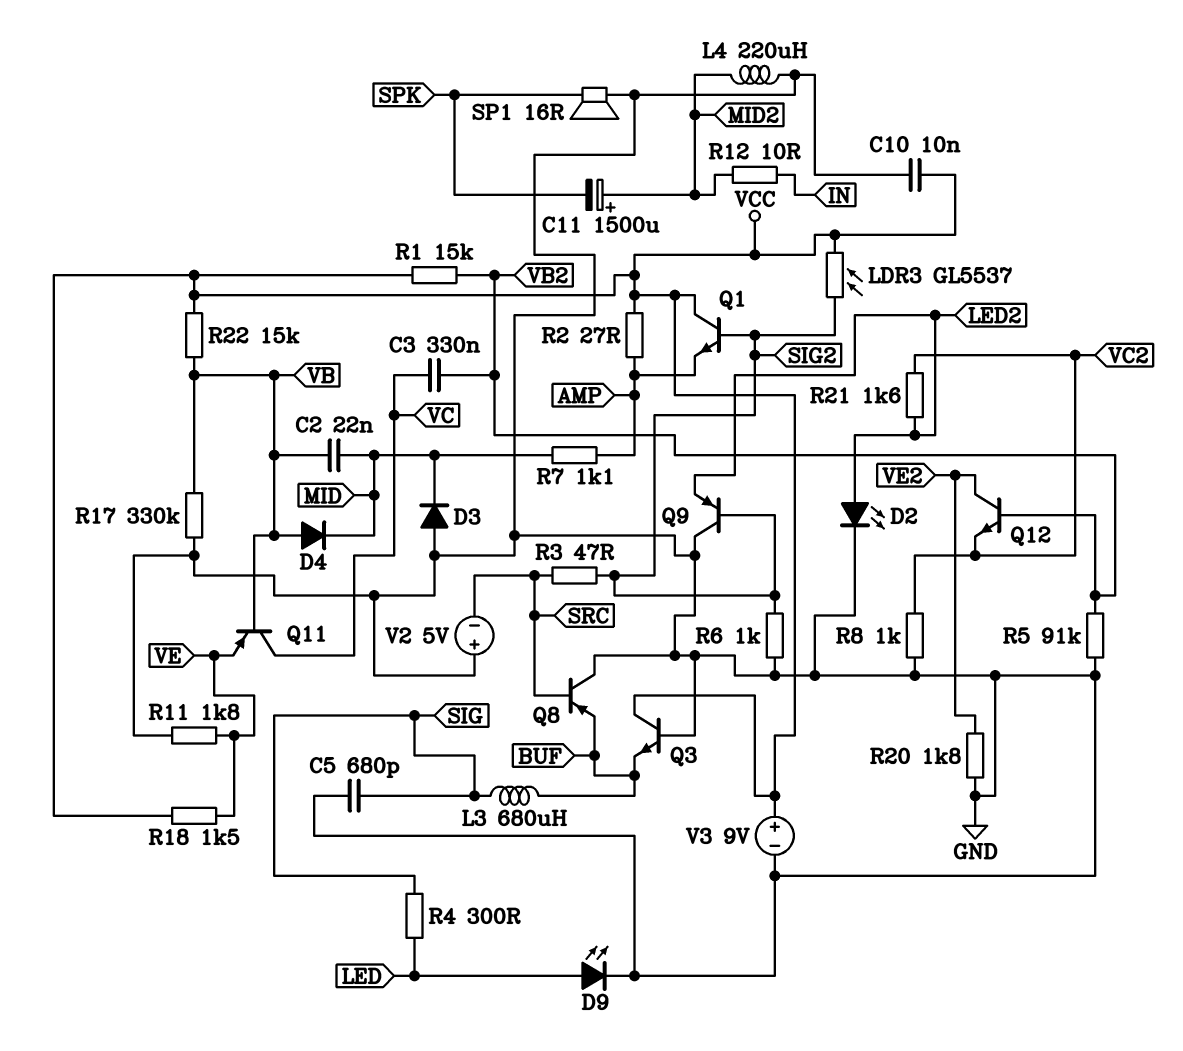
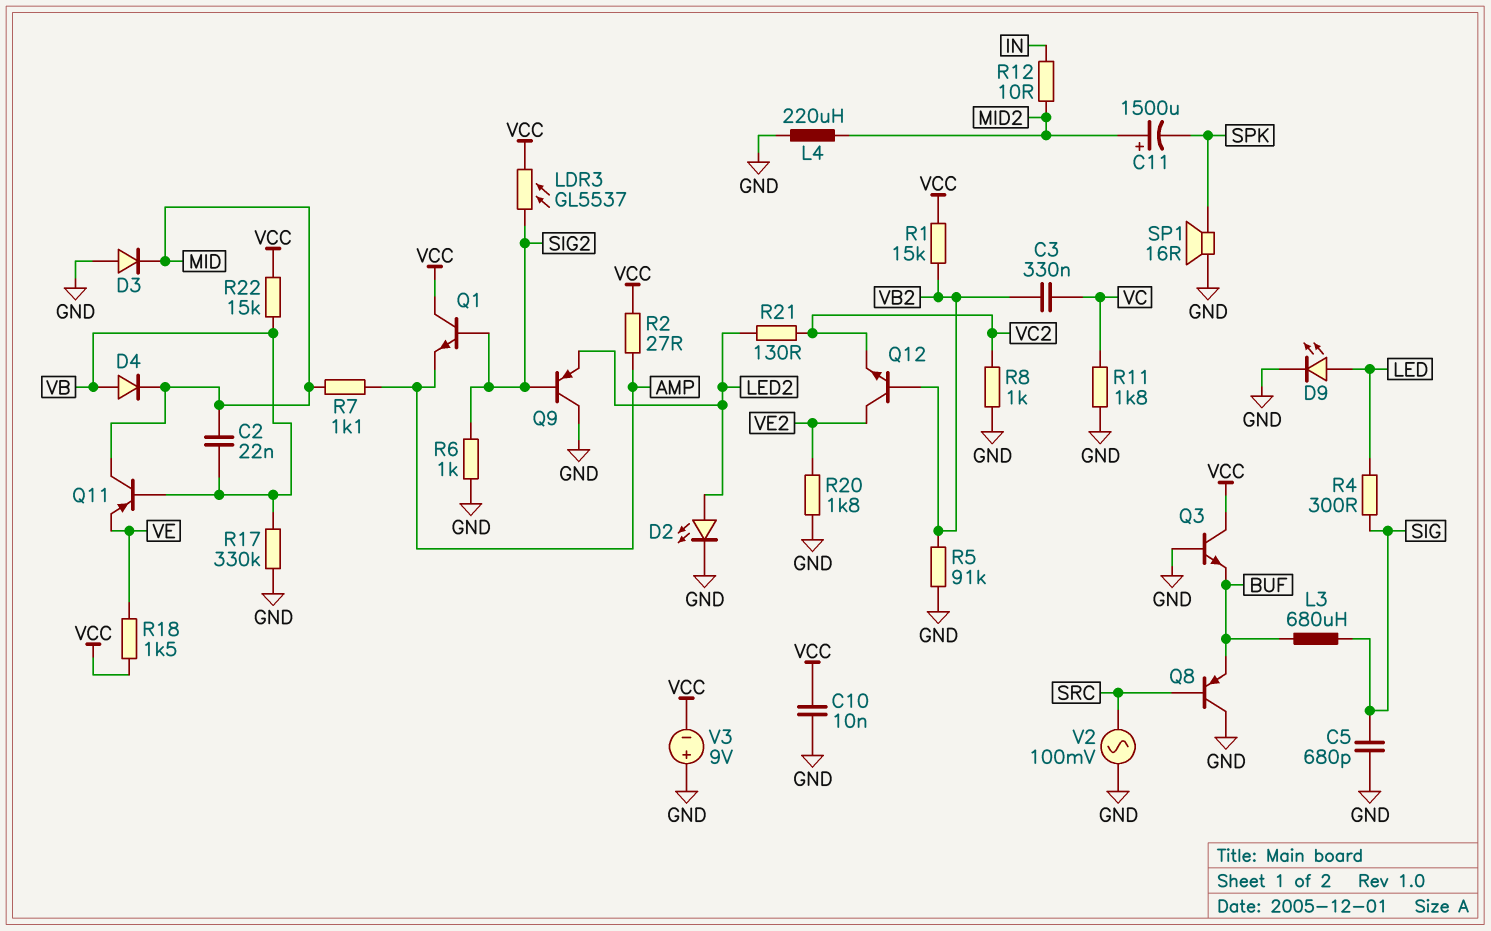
Q11: PNP (B VB, C VC, E VE) -> PNP (B VB, C MID, E VE)
R3: 47 (SIG2, SRC) -> none
R11: 1.8k (GND, VE) -> 1.8k (GND, VC)
R21: 1.6k (LED2, VC2) -> 130 (LED2, VC2)
V2: 5V (plus GND, minus SRC) -> AC 100mV (GND, SRC)
V3: 9V (plus VCC, minus GND) -> 9V (plus GND, minus VCC)

